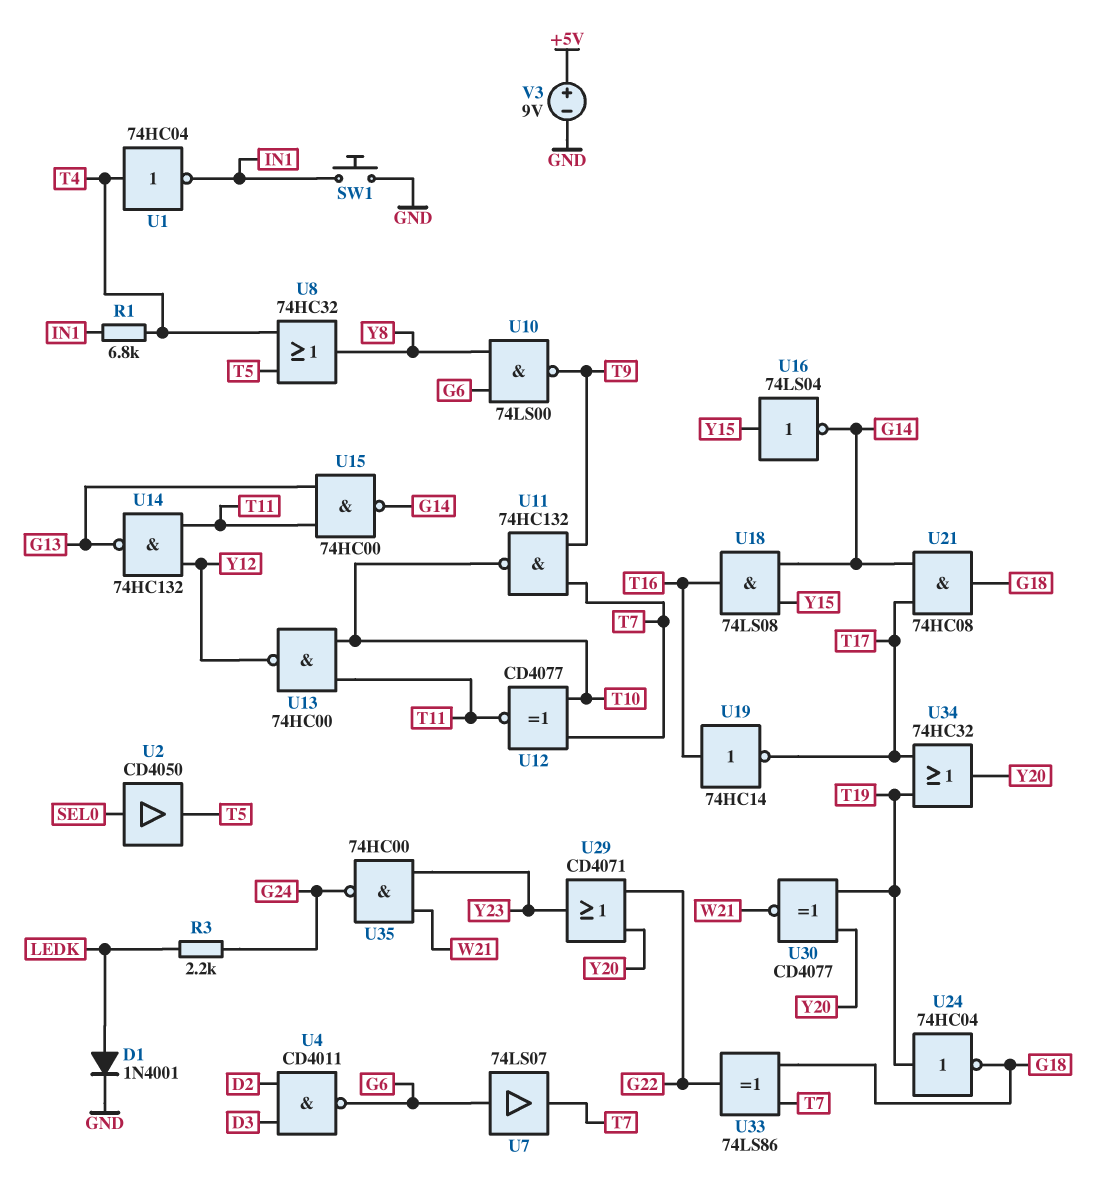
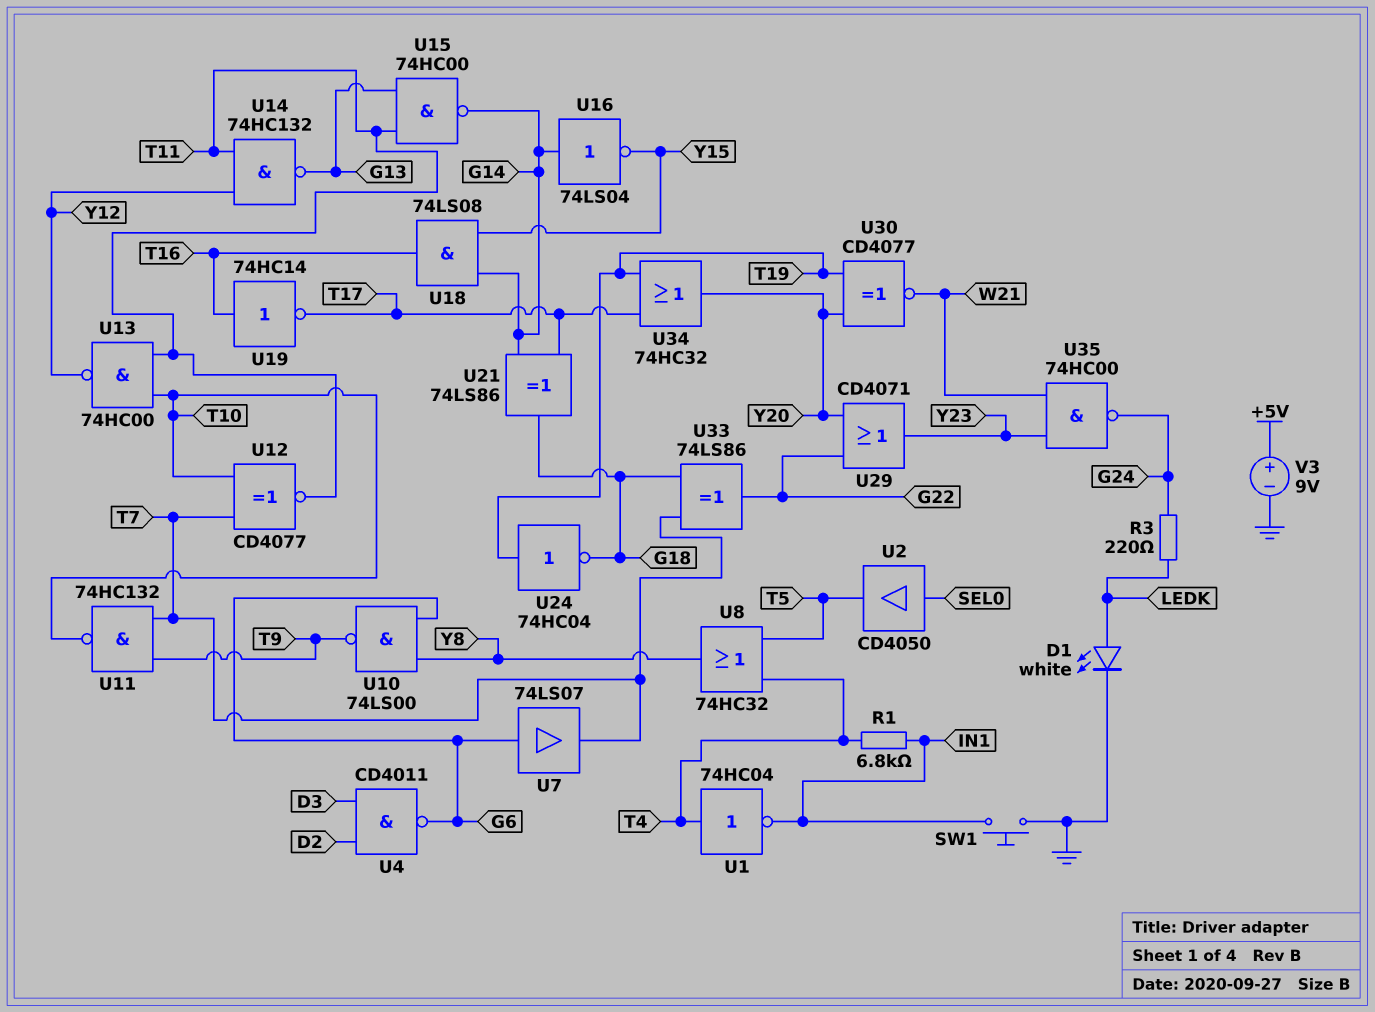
D1: diode 1N4001 (A LEDK, K GND) -> LED white (A LEDK, K GND)
R3: 2.2k (G24, LEDK) -> 220 (G24, LEDK)
U16: NOT 74LS04 (in Y15, out G14) -> NOT 74LS04 (in G14, out Y15)
U21: AND 74HC08 (in G14, in T17, out G18) -> XOR 74LS86 (in G14, in T17, out G18)

